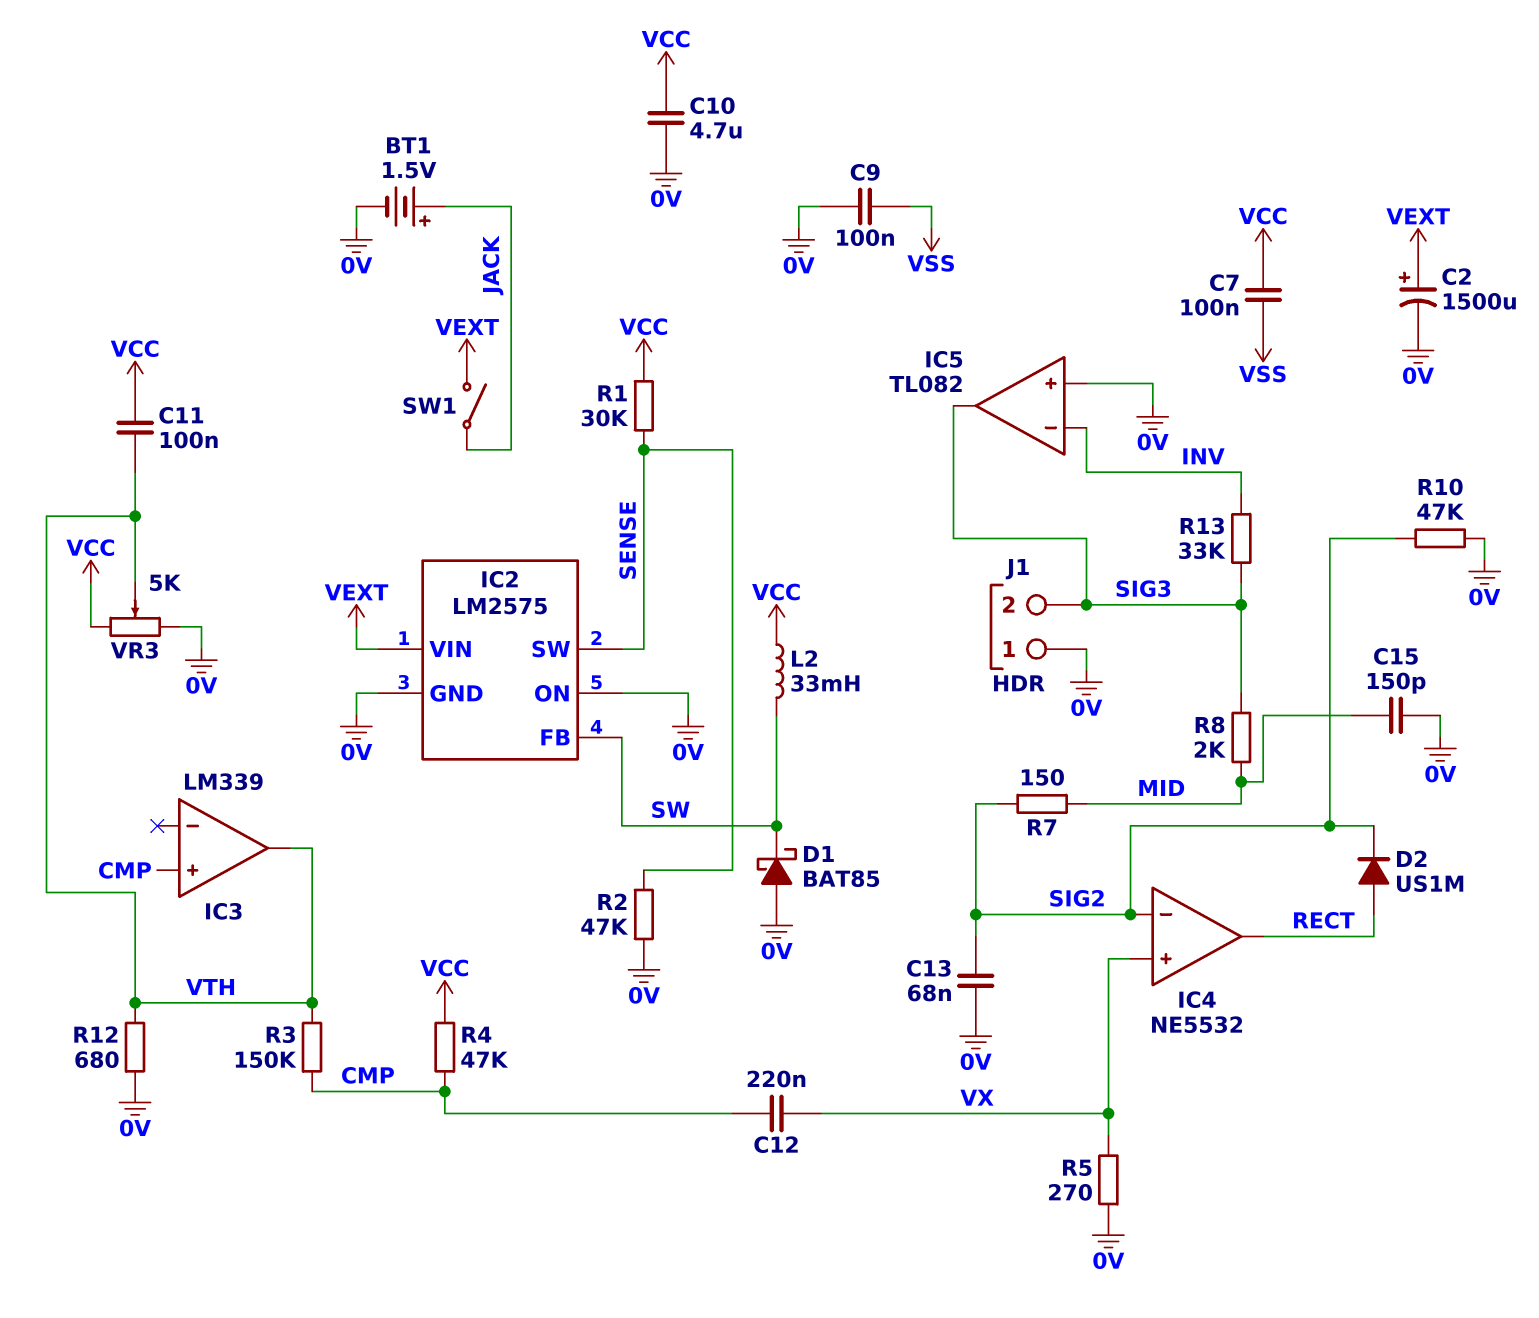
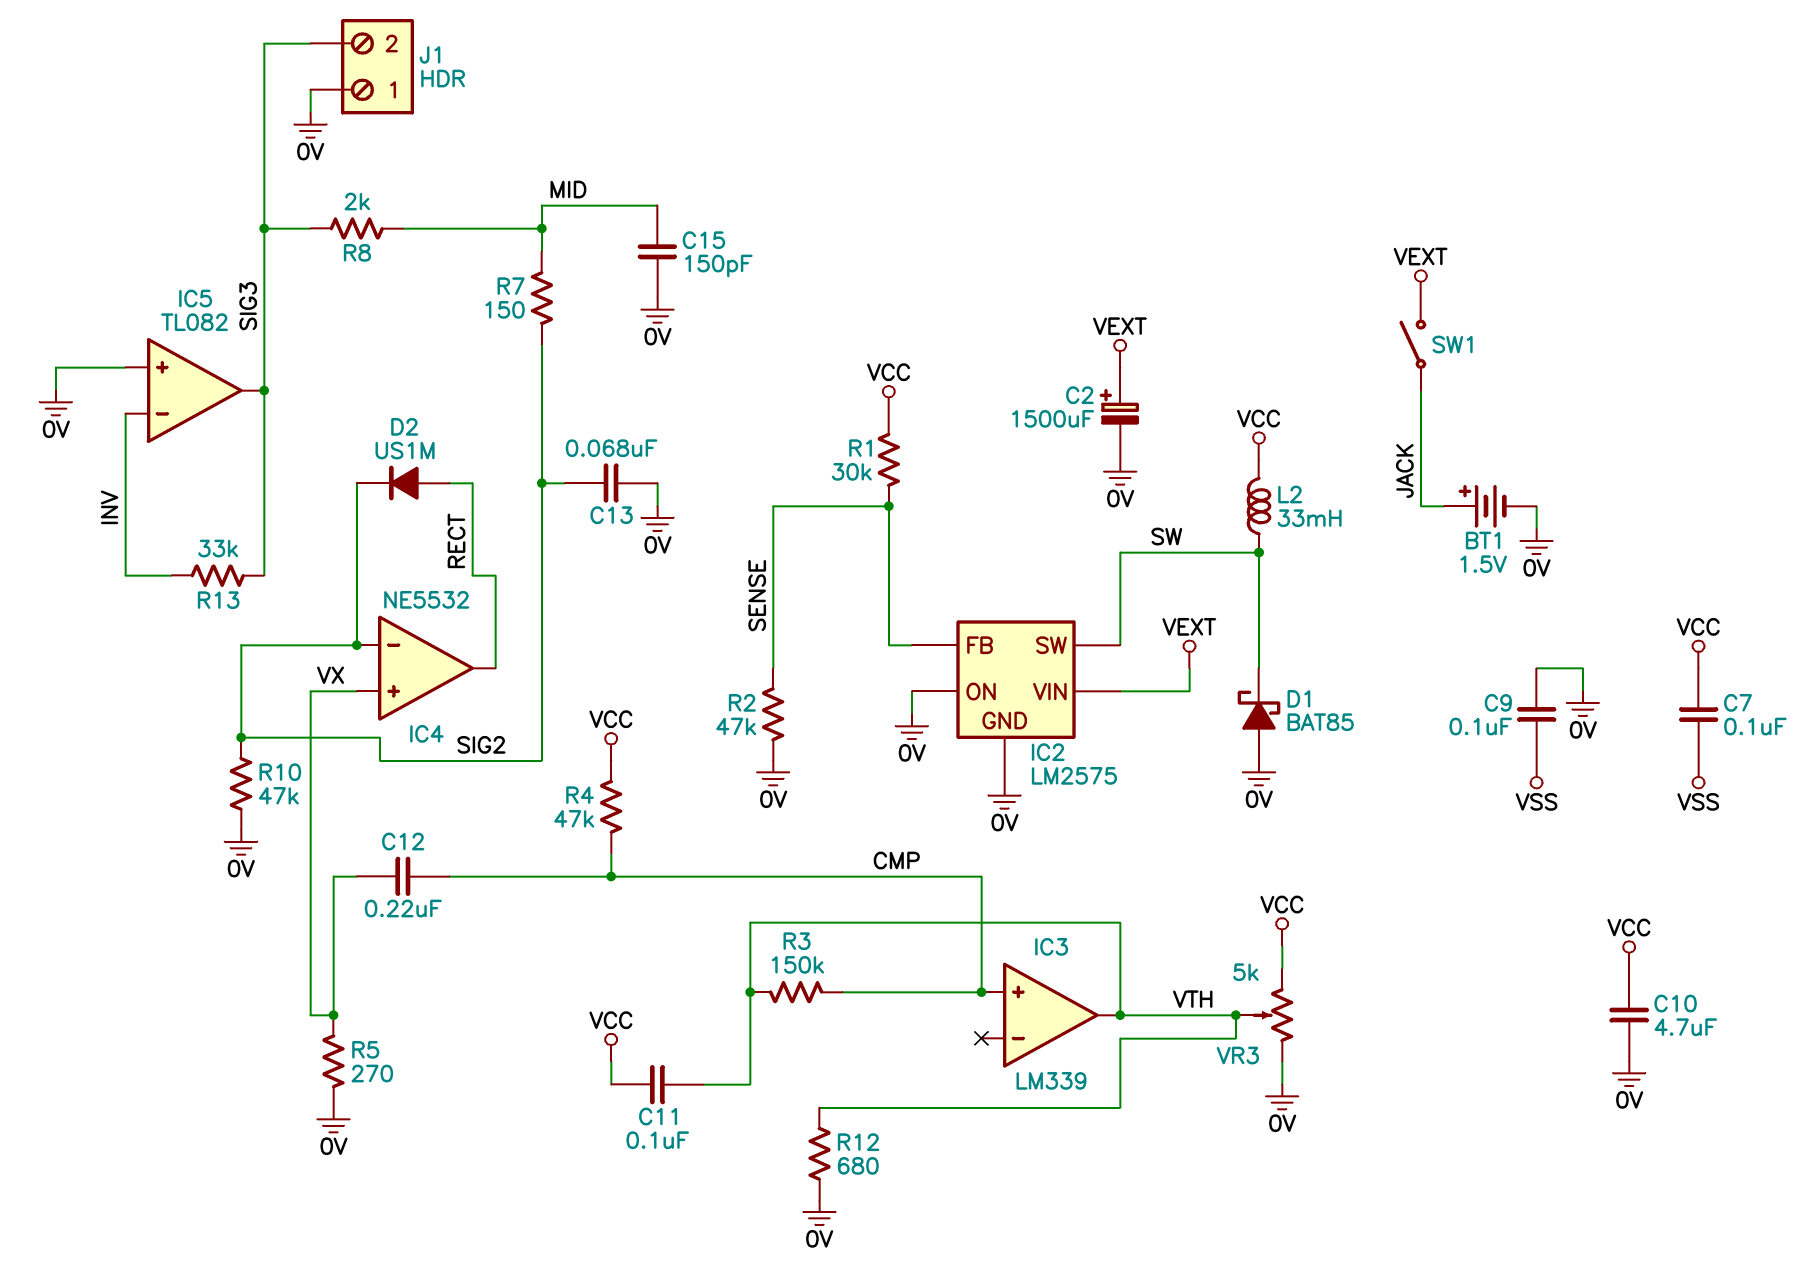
IC2 pin FB: SW -> SENSE
IC2 pin SW: SENSE -> SW

